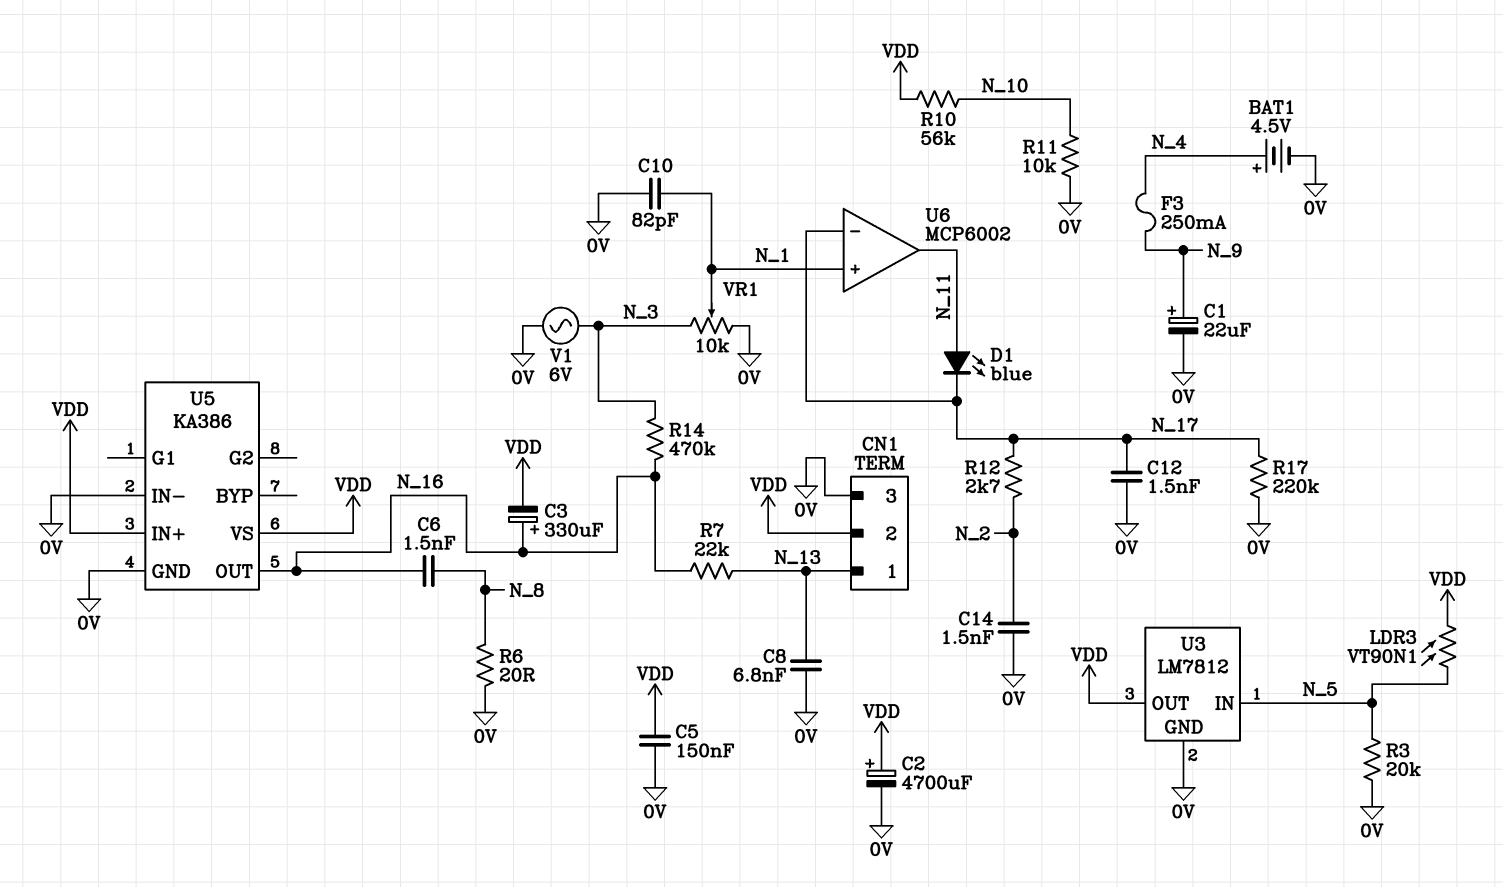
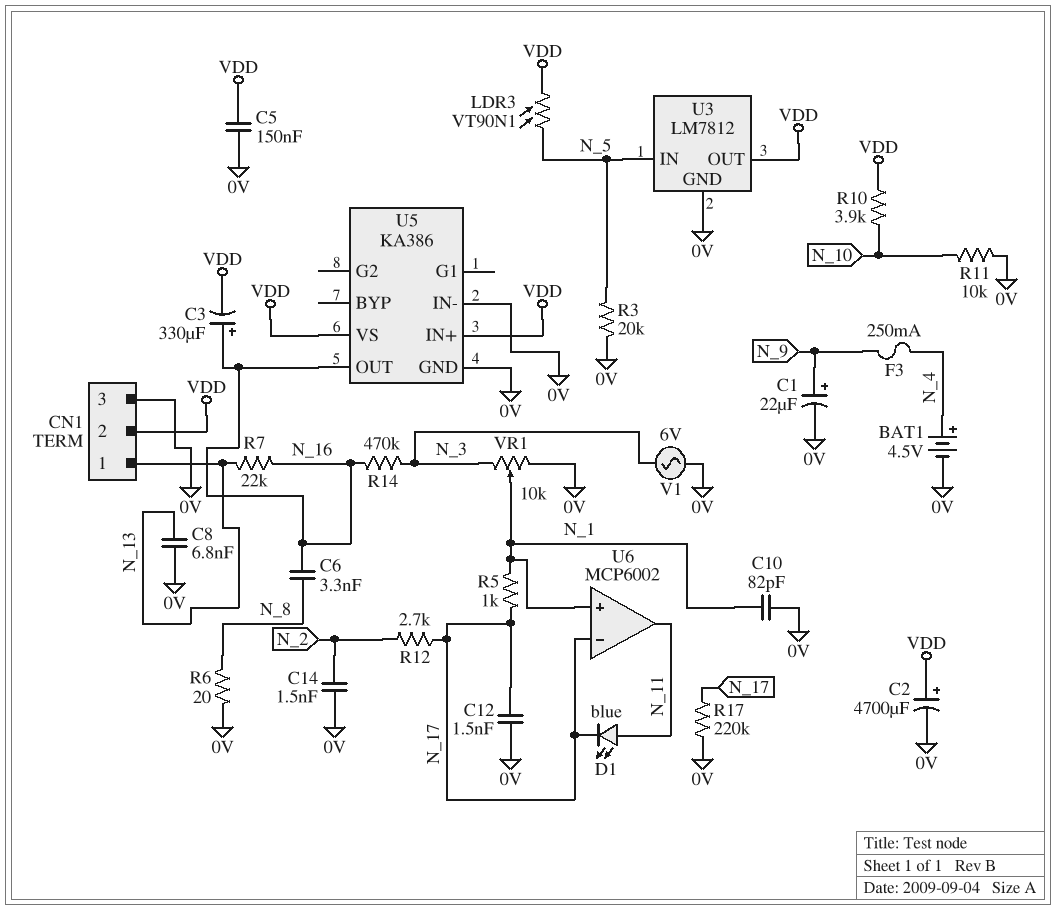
C6: 1.5nF (N_8, N_16) -> 3.3nF (N_8, N_16)
R5: none -> 1k (N_1, N_17)
R10: 56k (N_10, VDD) -> 3.9k (N_10, VDD)

